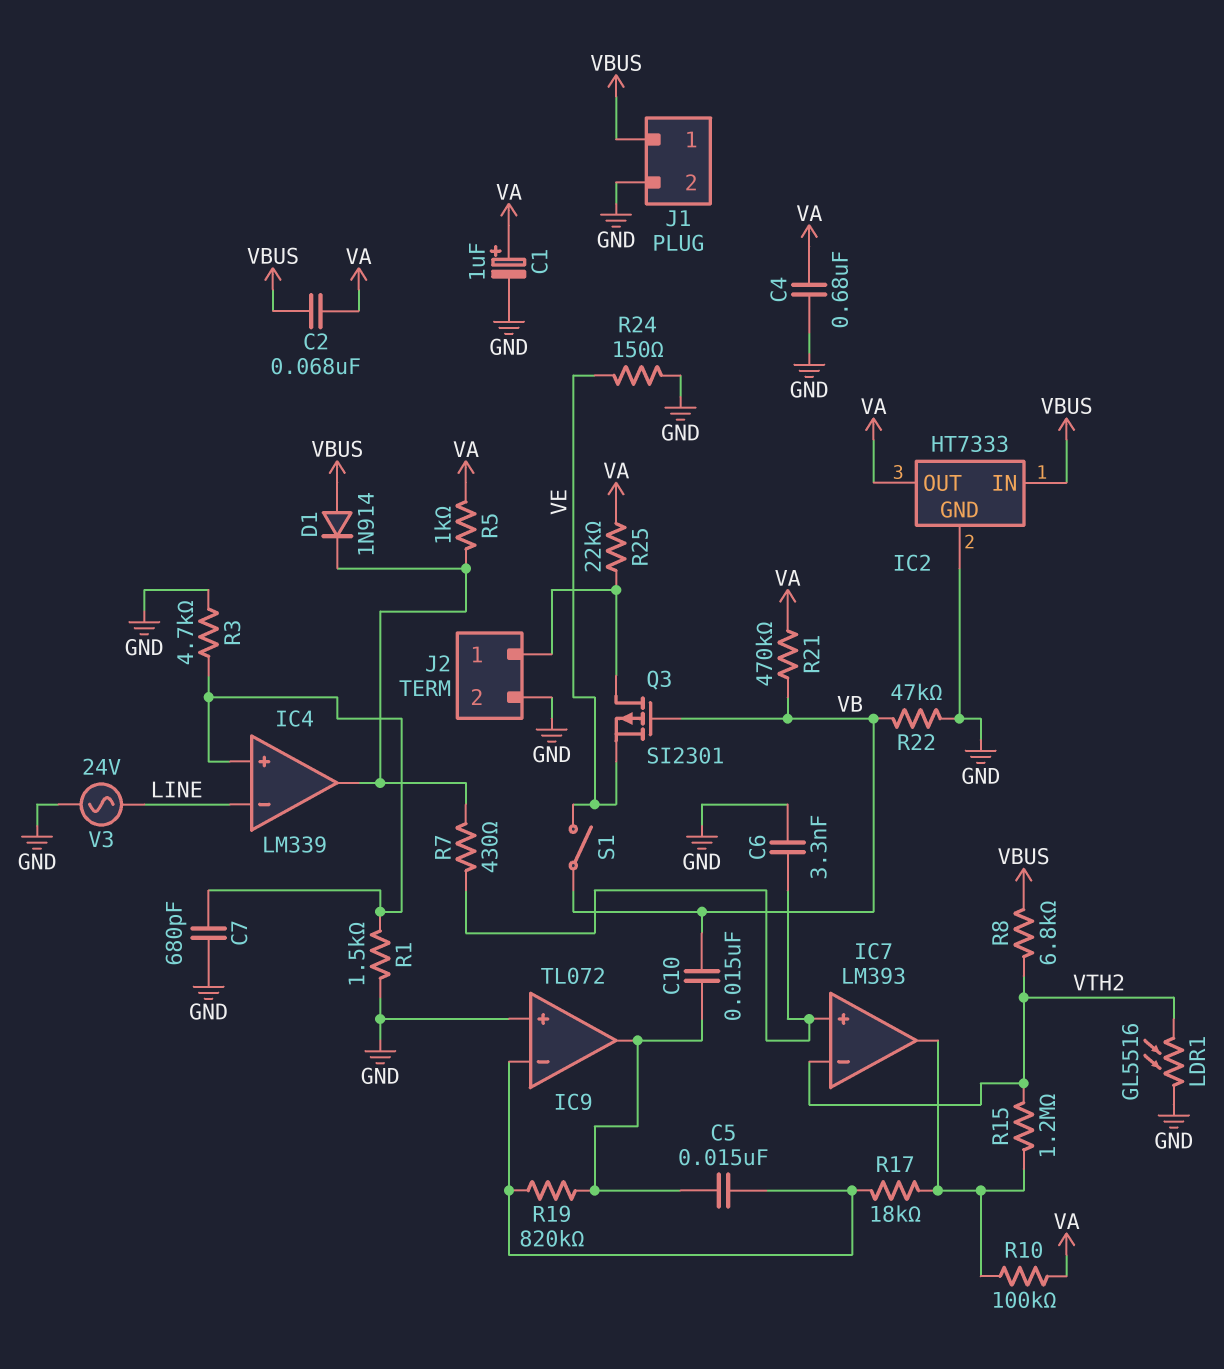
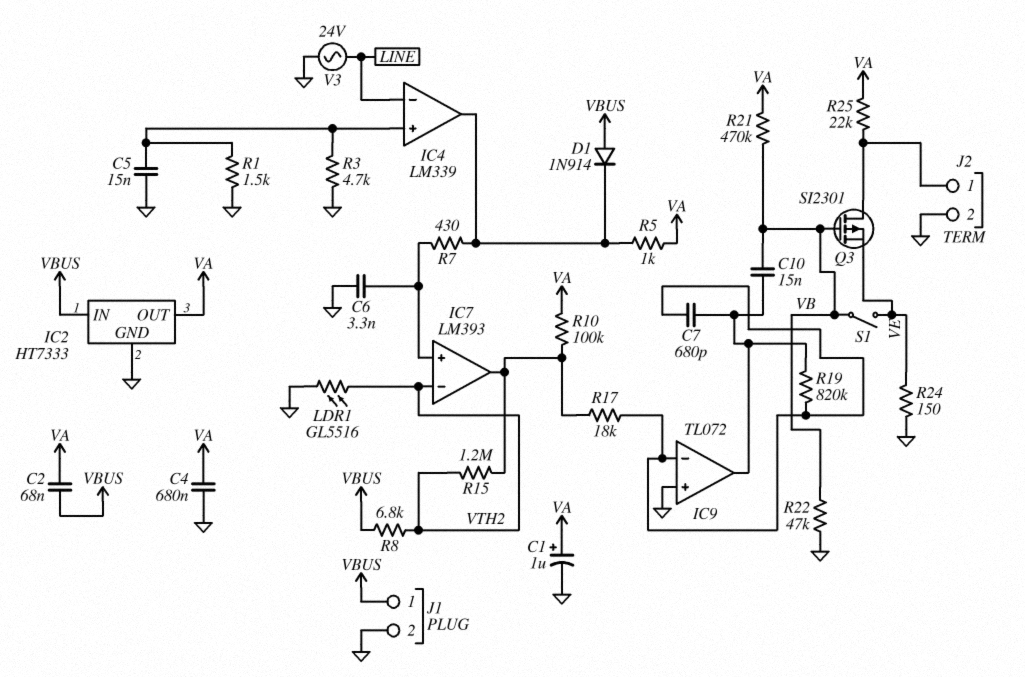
C5: 15nF (IC9/in-, IC9/out) -> 15nF (GND, IC4/in+)
C7: 680pF (GND, IC4/in+) -> 680pF (IC9/in-, IC9/out)

